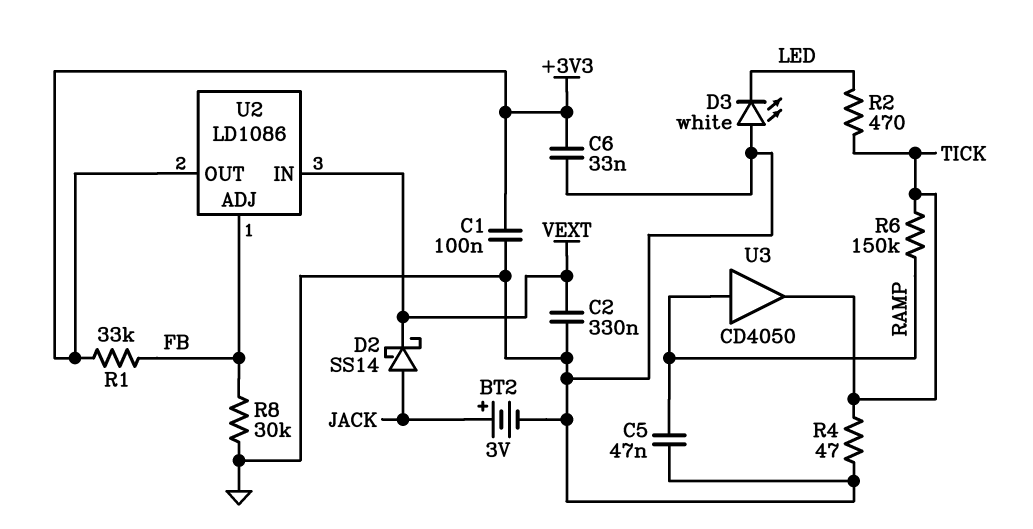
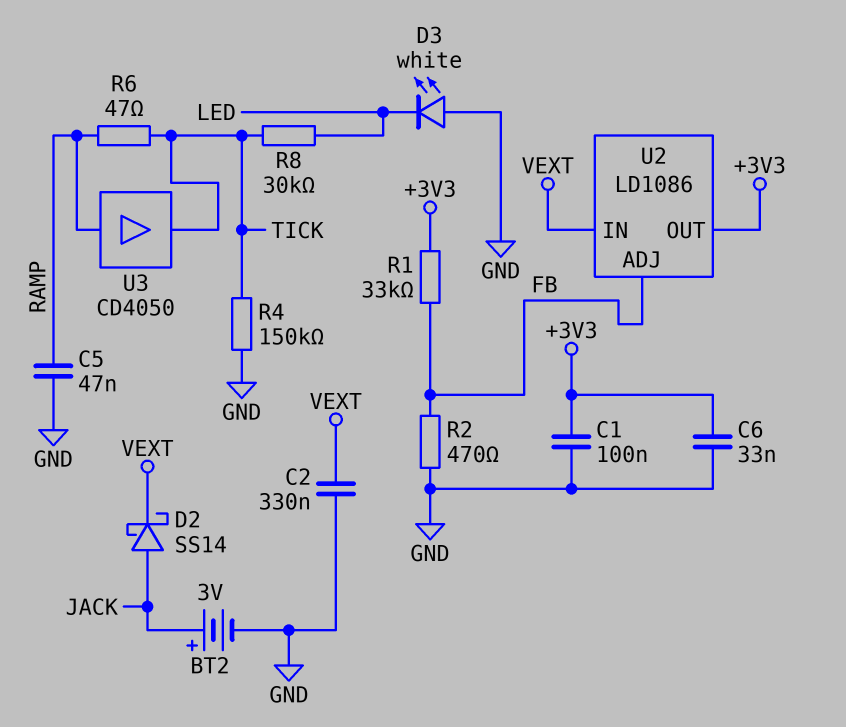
R2: 470 (LED, TICK) -> 470 (FB, GND)
R4: 47 (GND, TICK) -> 150k (GND, TICK)
R6: 150k (RAMP, TICK) -> 47 (RAMP, TICK)
R8: 30k (FB, GND) -> 30k (LED, TICK)

